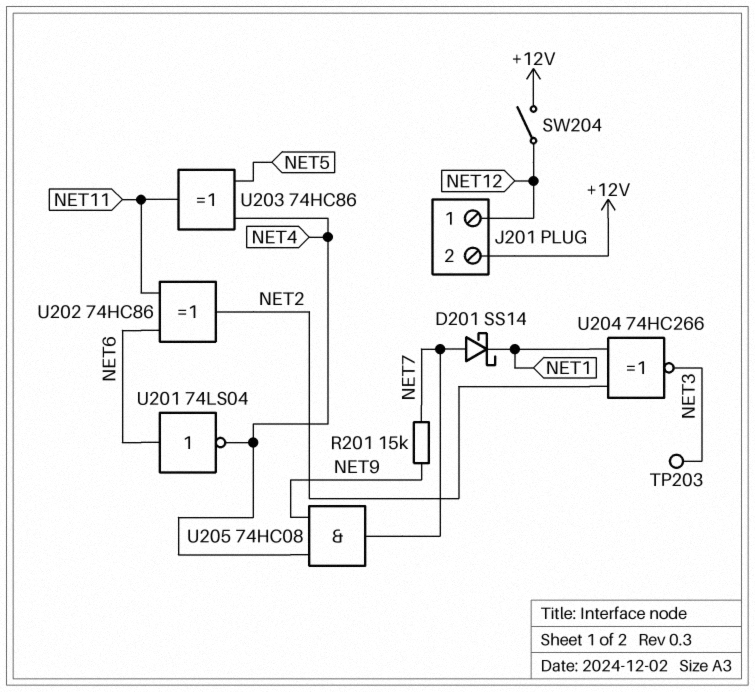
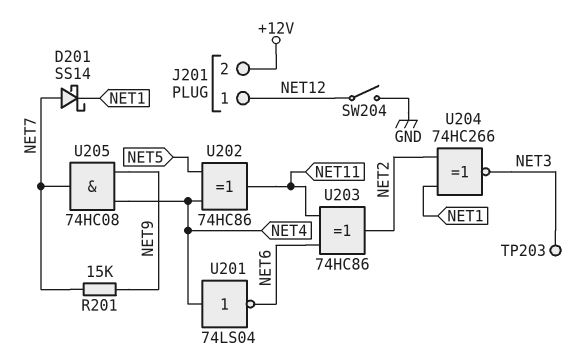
SW204: switch (+12V, NET12) -> switch (GND, NET12)
U201: NOT 74LS04 (in NET6, out NET4) -> NOT 74LS04 (in NET4, out NET6)
U202: XOR 74HC86 (in NET6, in NET11, out NET2) -> XOR 74HC86 (in NET4, in NET5, out NET11)
U203: XOR 74HC86 (in NET4, in NET5, out NET11) -> XOR 74HC86 (in NET6, in NET11, out NET2)

